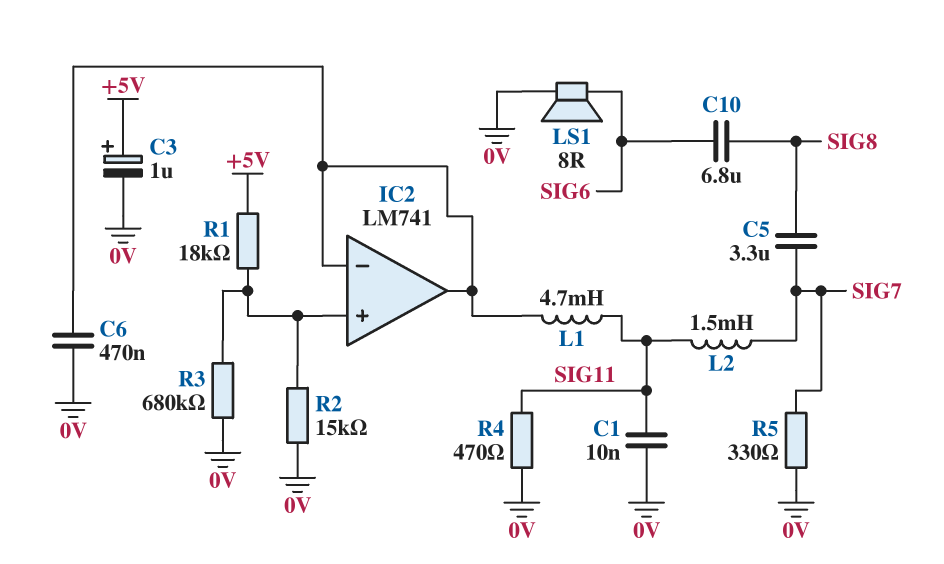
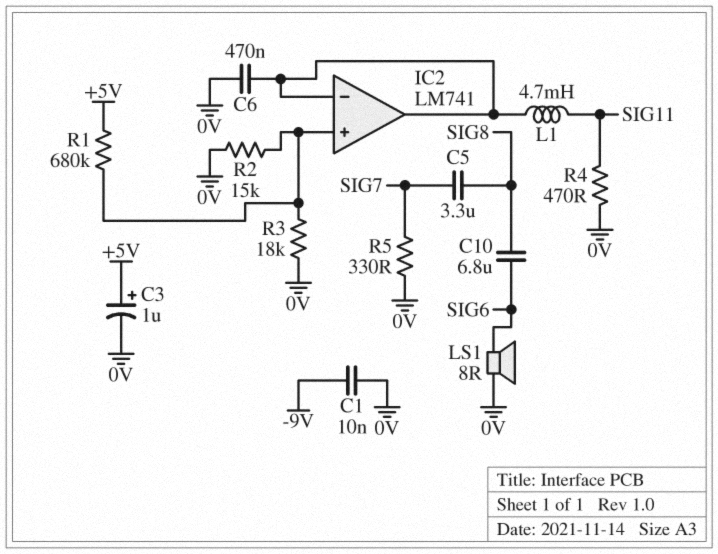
C1: 10nF (0V, SIG11) -> 10nF (-9V, 0V)
L2: 1.5mH (SIG7, SIG11) -> none
R1: 18k (+5V, IC2/in+) -> 680k (+5V, IC2/in+)
R3: 680k (0V, IC2/in+) -> 18k (0V, IC2/in+)

